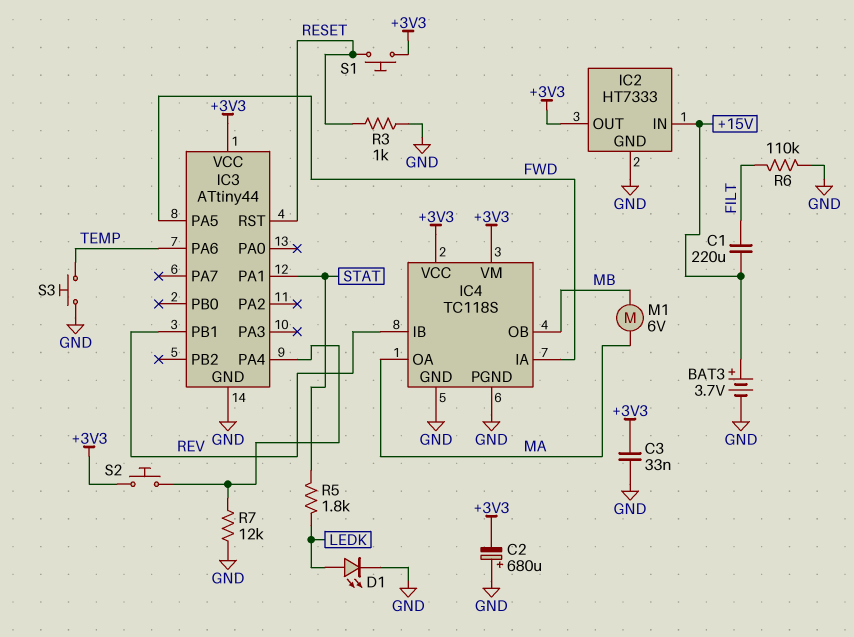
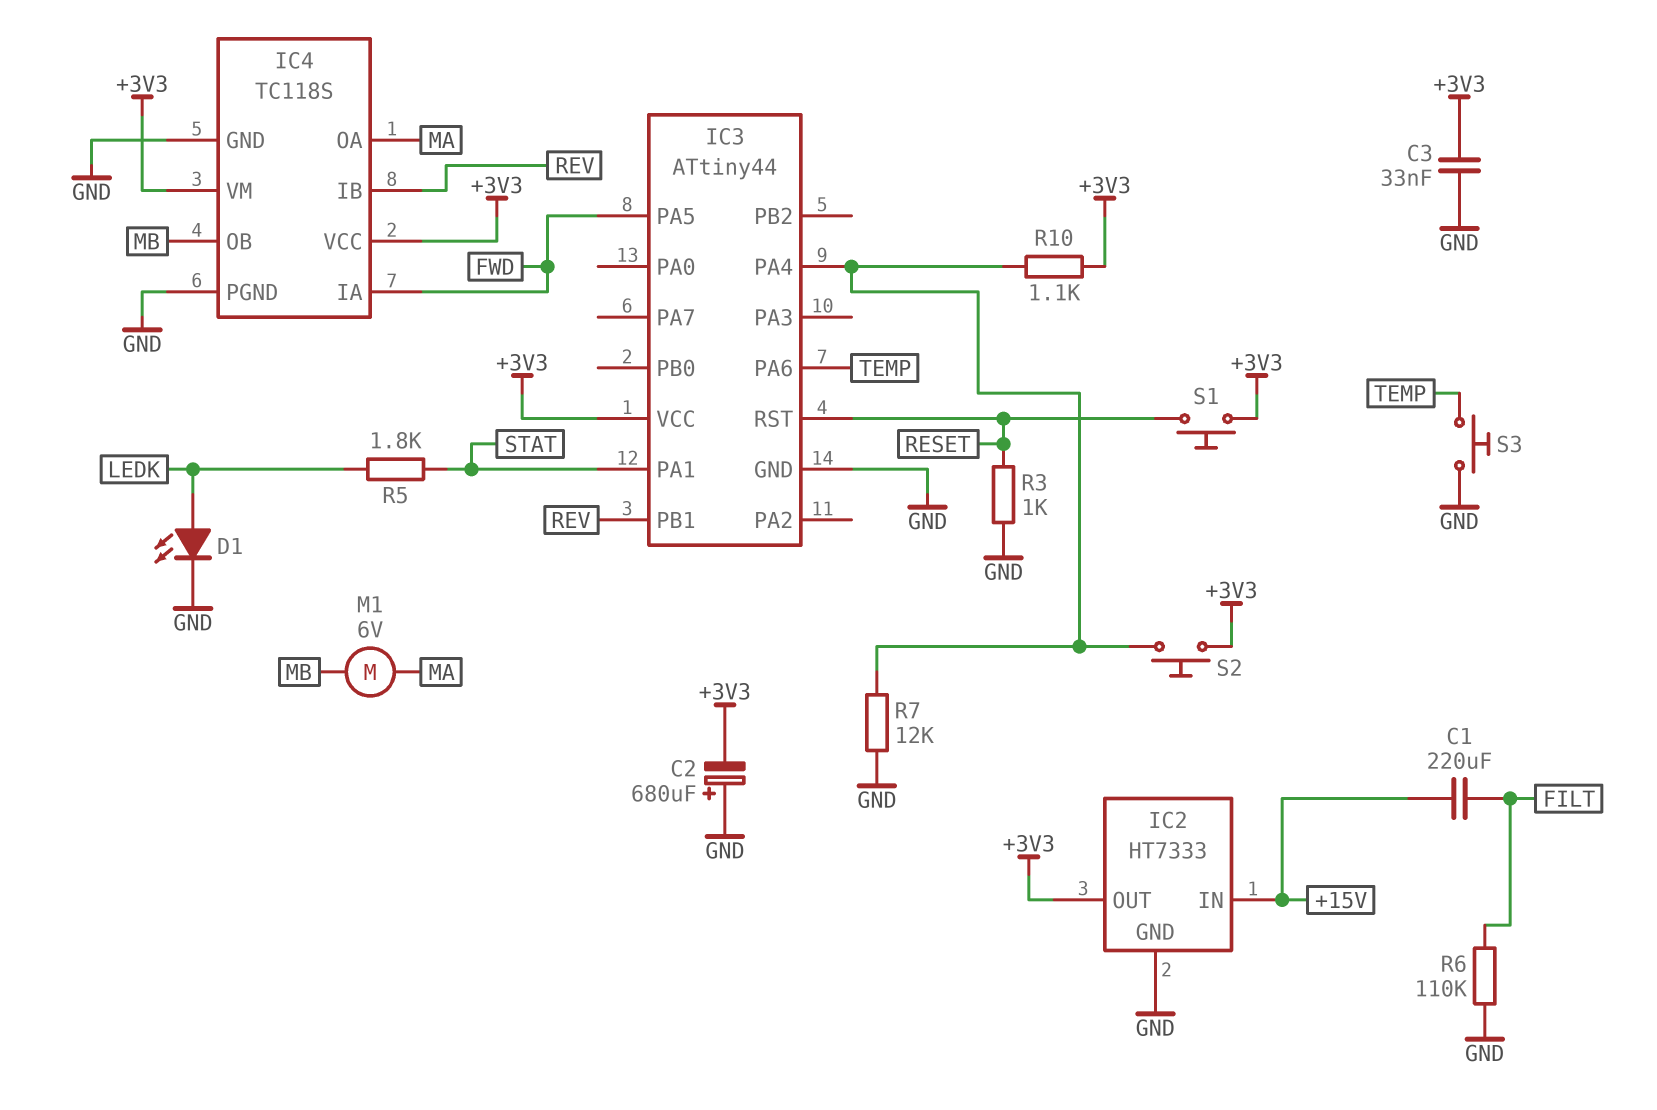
BAT3: 3.7V (plus +15V, minus GND) -> none
R10: none -> 1.1k (+3V3, IC3/PA4)

